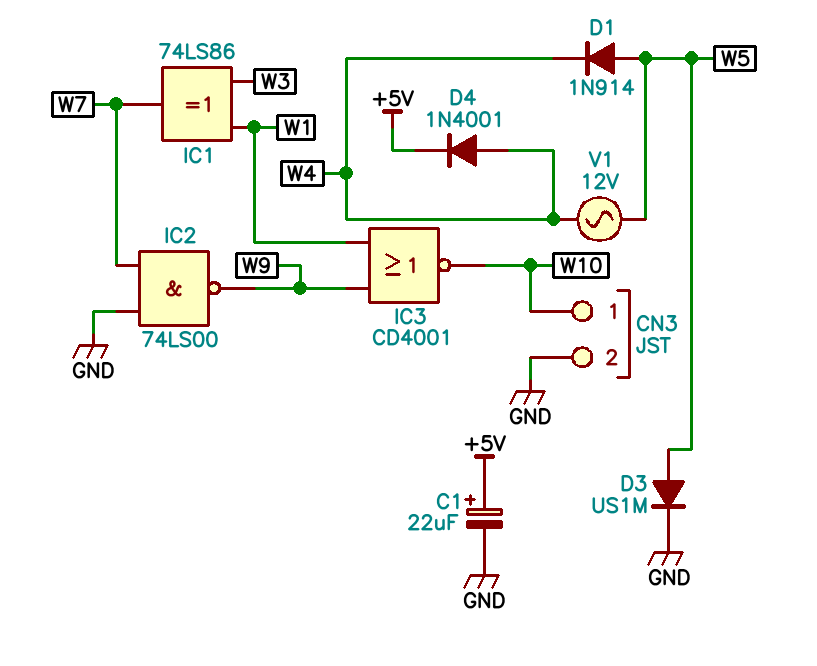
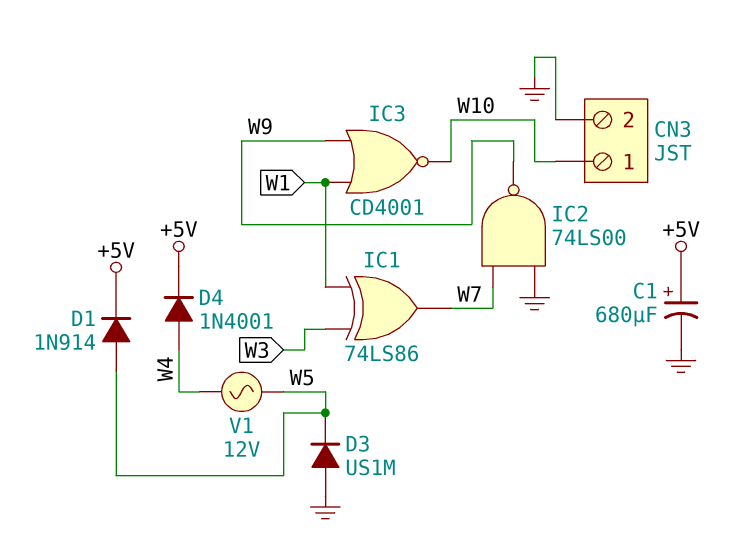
C1: 22uF (plus +5V, minus GND) -> 680uF (plus +5V, minus GND)
D1: diode 1N914 (A W5, K W4) -> diode 1N914 (A W5, K +5V)
D3: diode US1M (A W5, K GND) -> diode US1M (A GND, K W5)

